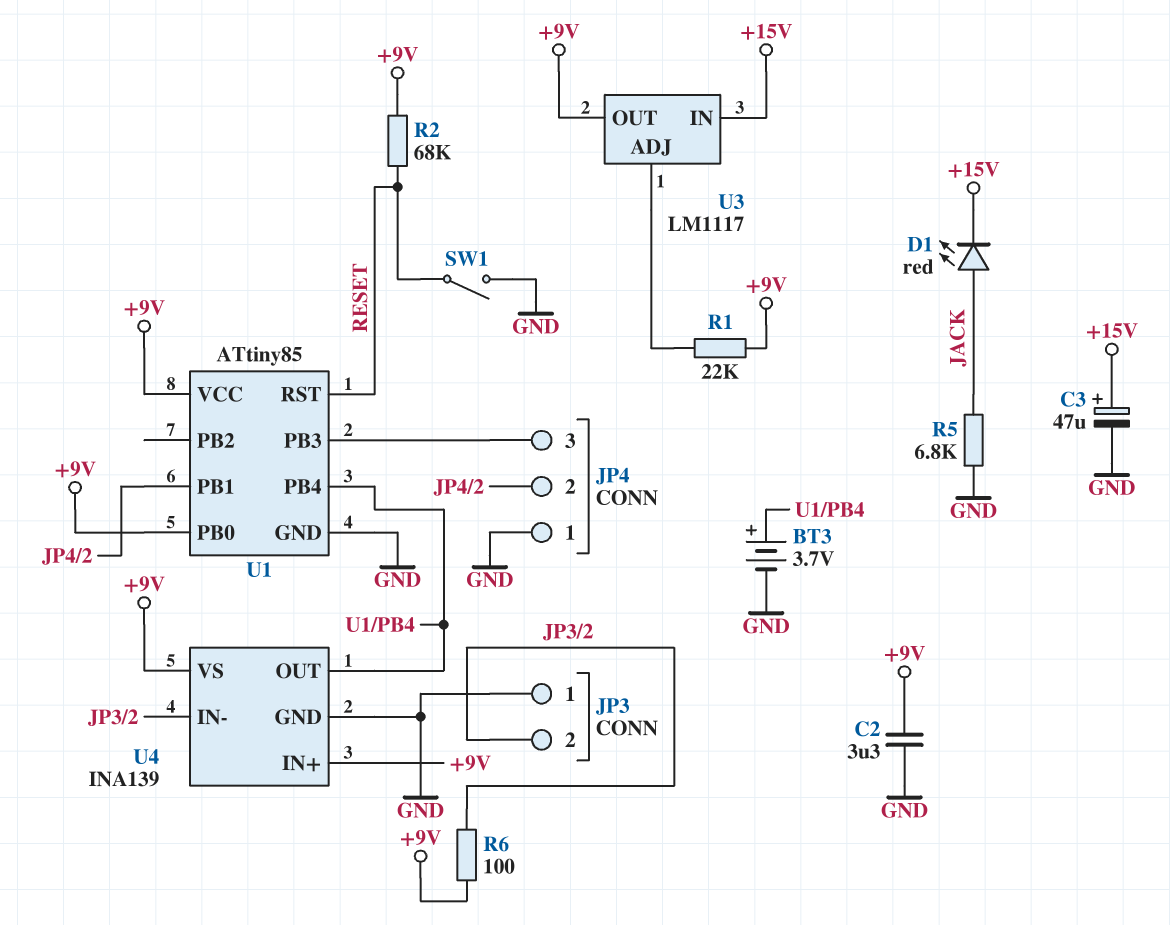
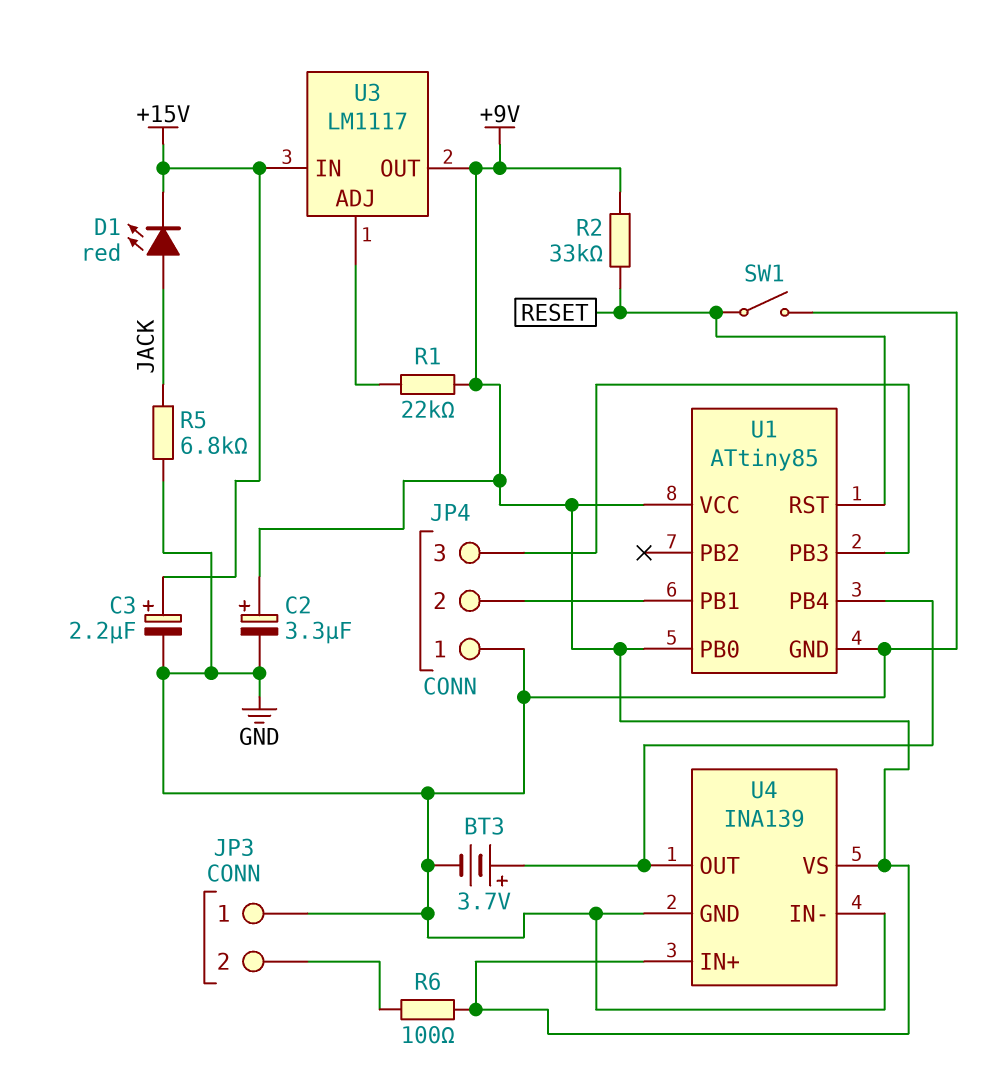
C2: 3.3uF (+9V, GND) -> 3.3uF (plus +9V, minus GND)
C3: 47uF (plus +15V, minus GND) -> 2.2uF (plus +15V, minus GND)
R2: 68k (+9V, RESET) -> 33k (+9V, RESET)
U4 pin IN-: JP3/2 -> GND

